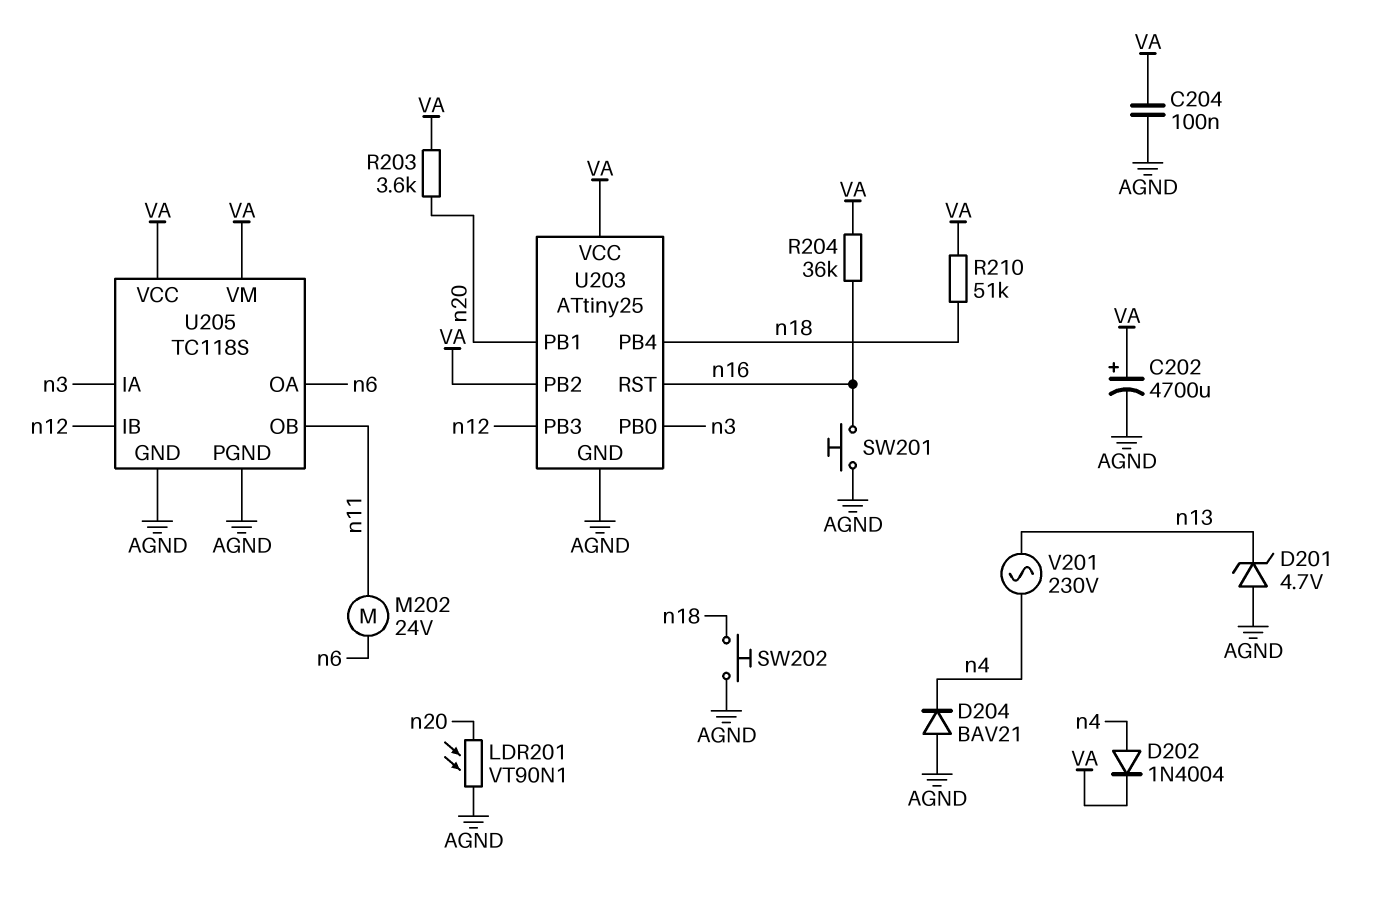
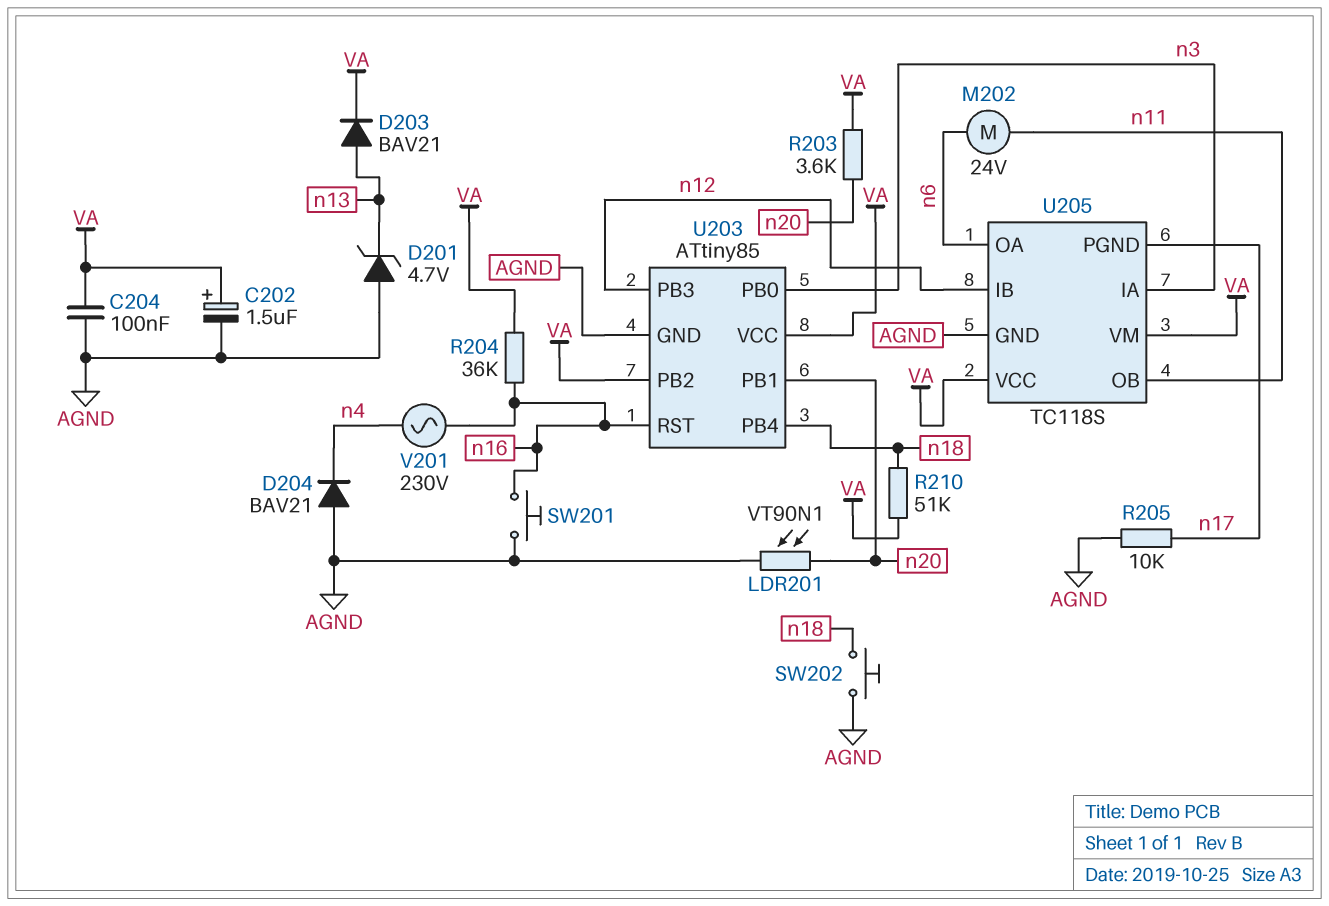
C202: 4700uF (plus VA, minus AGND) -> 1.5uF (plus VA, minus AGND)
D202: diode 1N4004 (A n4, K VA) -> none
D203: none -> diode BAV21 (A n13, K VA)
R205: none -> 10k (AGND, n17)
U203: ATtiny25 -> ATtiny85
U205 pin PGND: AGND -> n17
V201: AC 230V (n4, n13) -> AC 230V (n4, n16)

